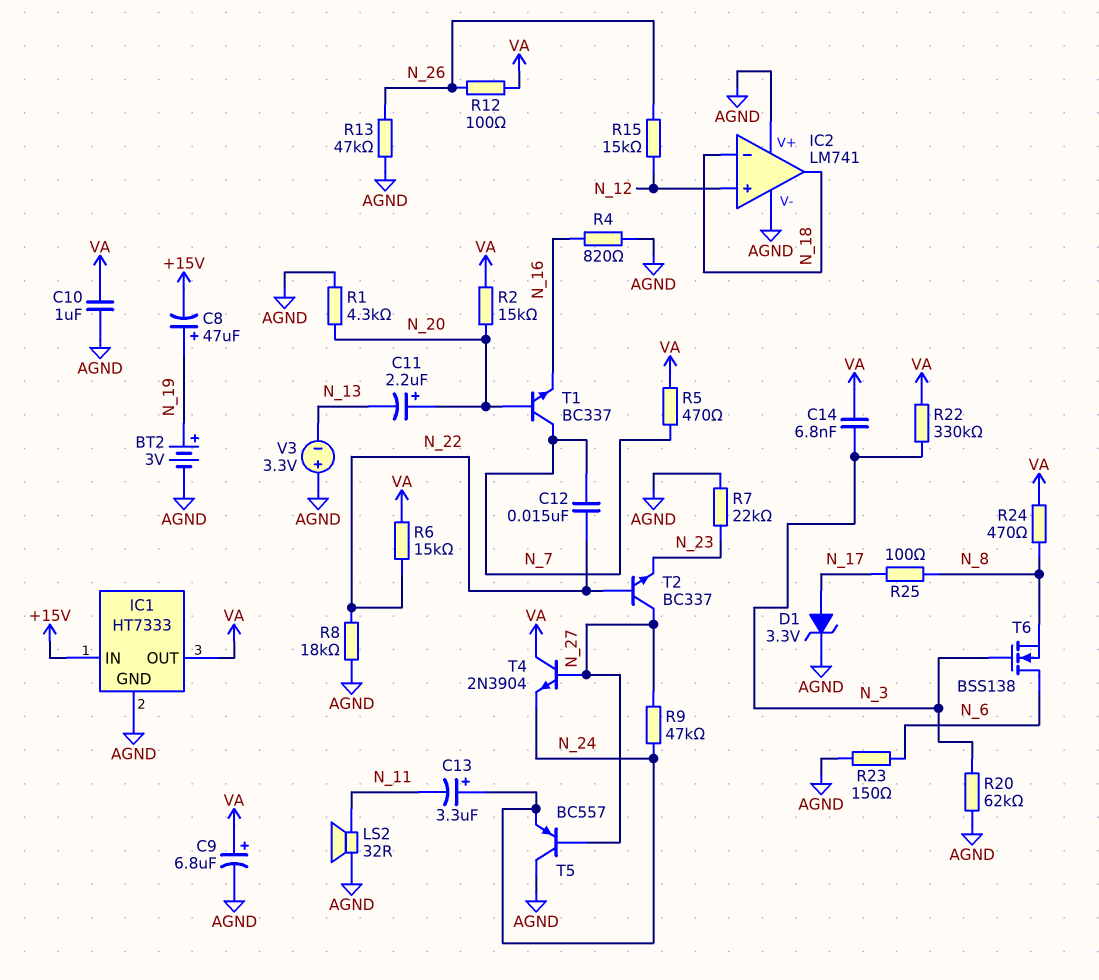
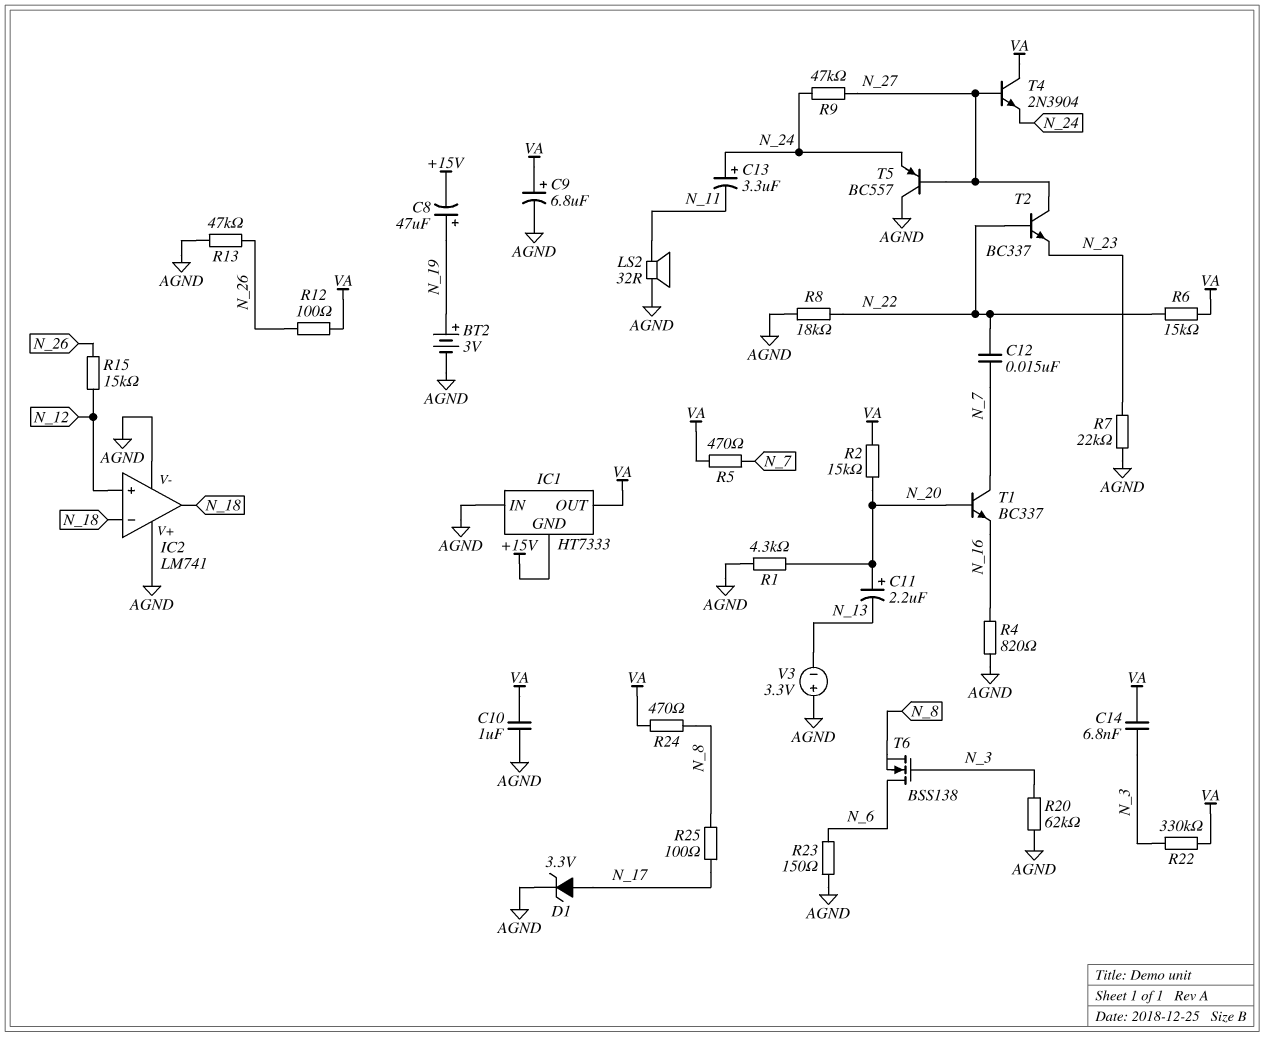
IC1 pin GND: AGND -> +15V
IC1 pin IN: +15V -> AGND

